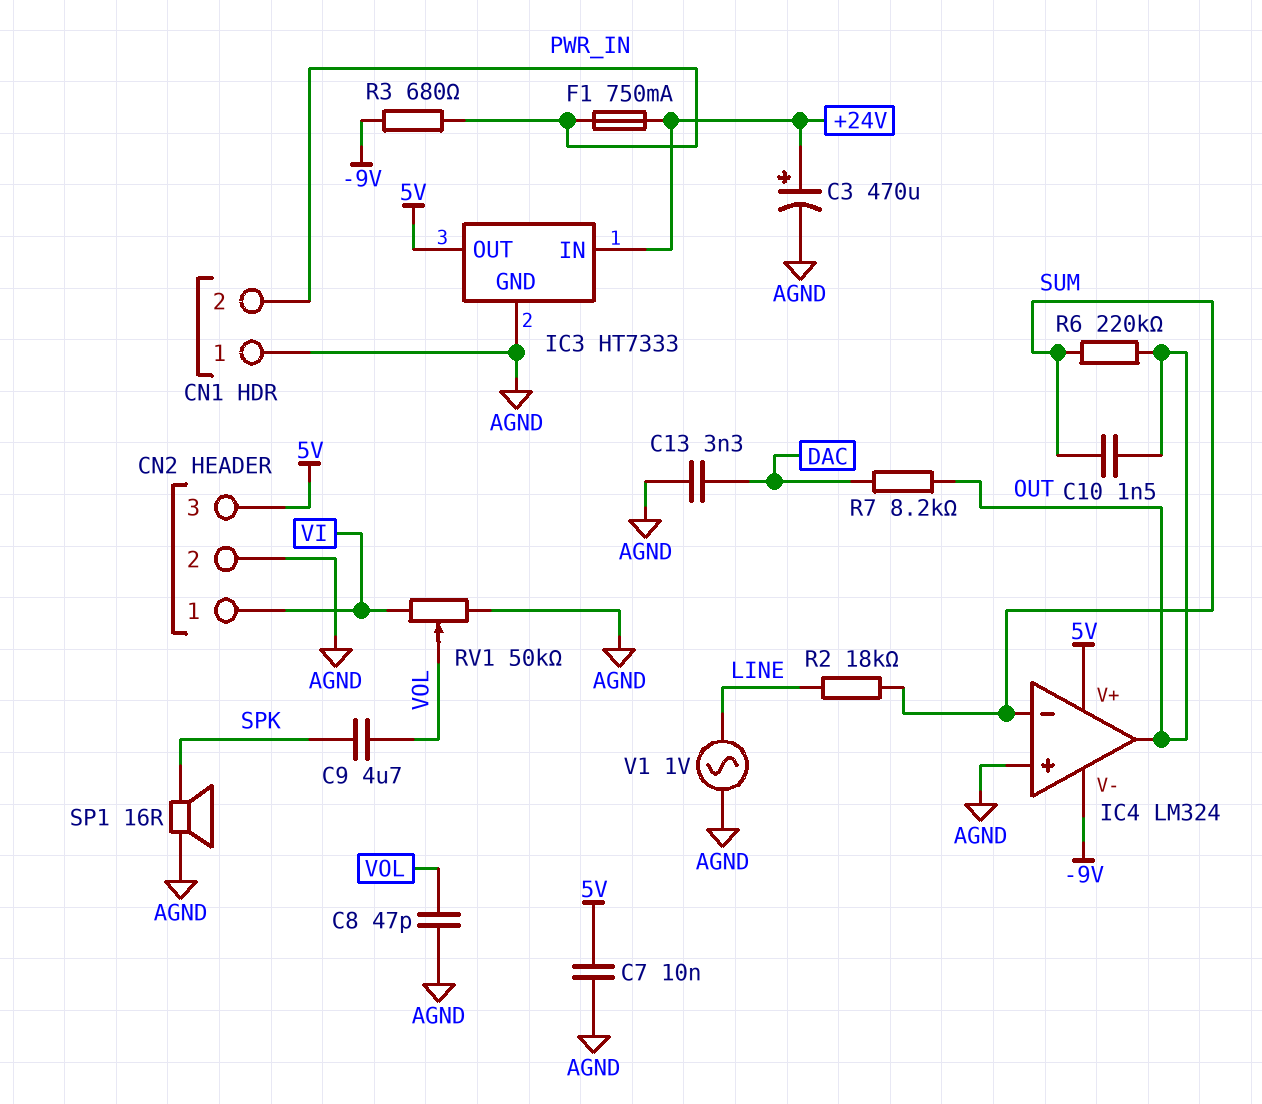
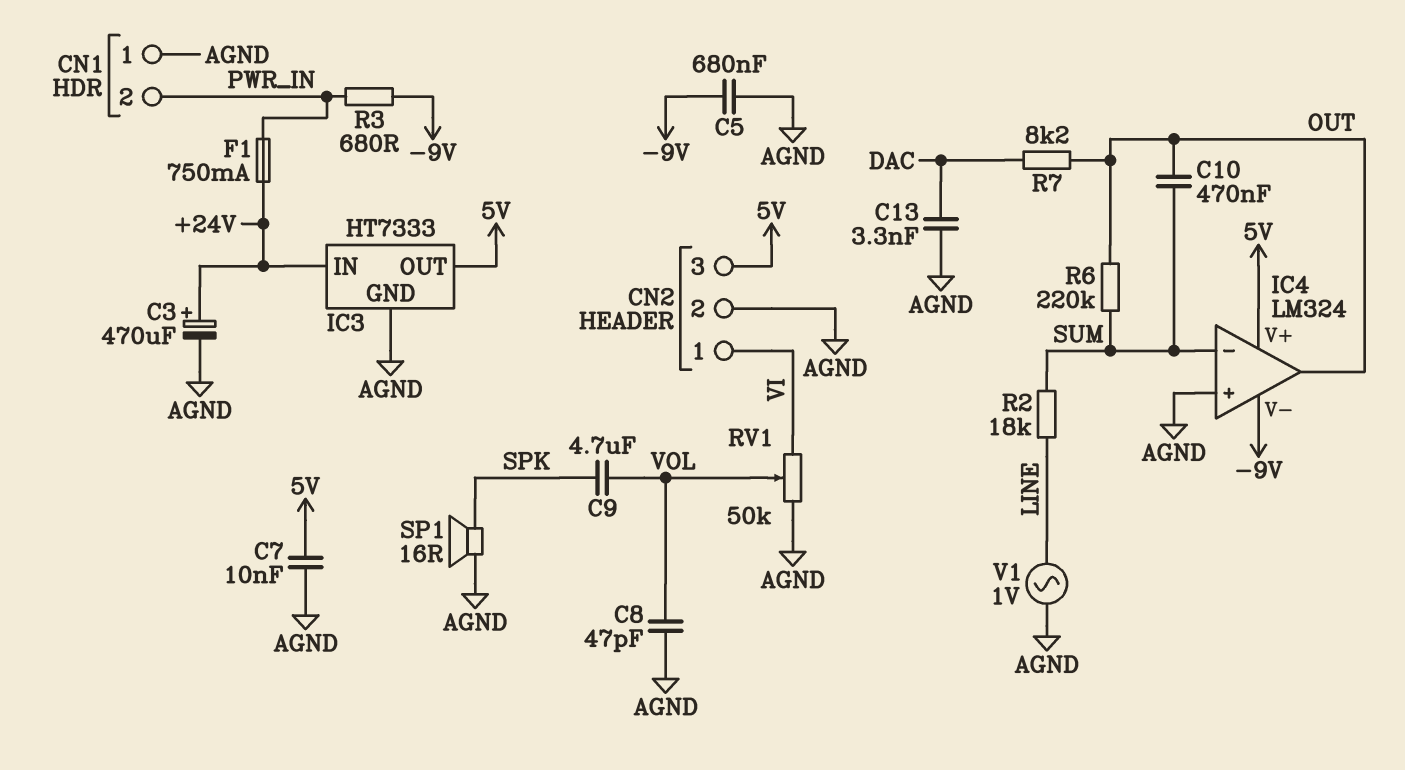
C5: none -> 680nF (-9V, AGND)
C10: 1.5nF (OUT, SUM) -> 470nF (OUT, SUM)

